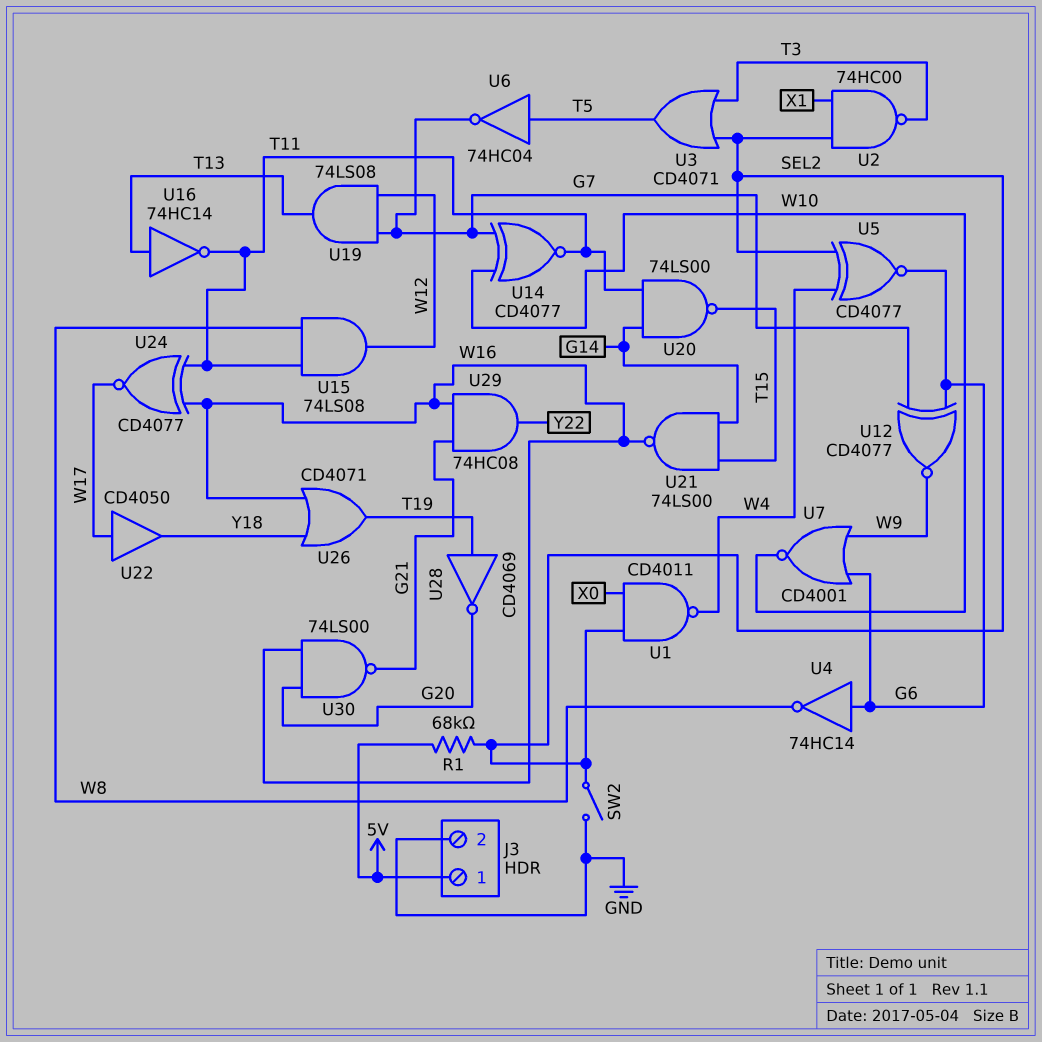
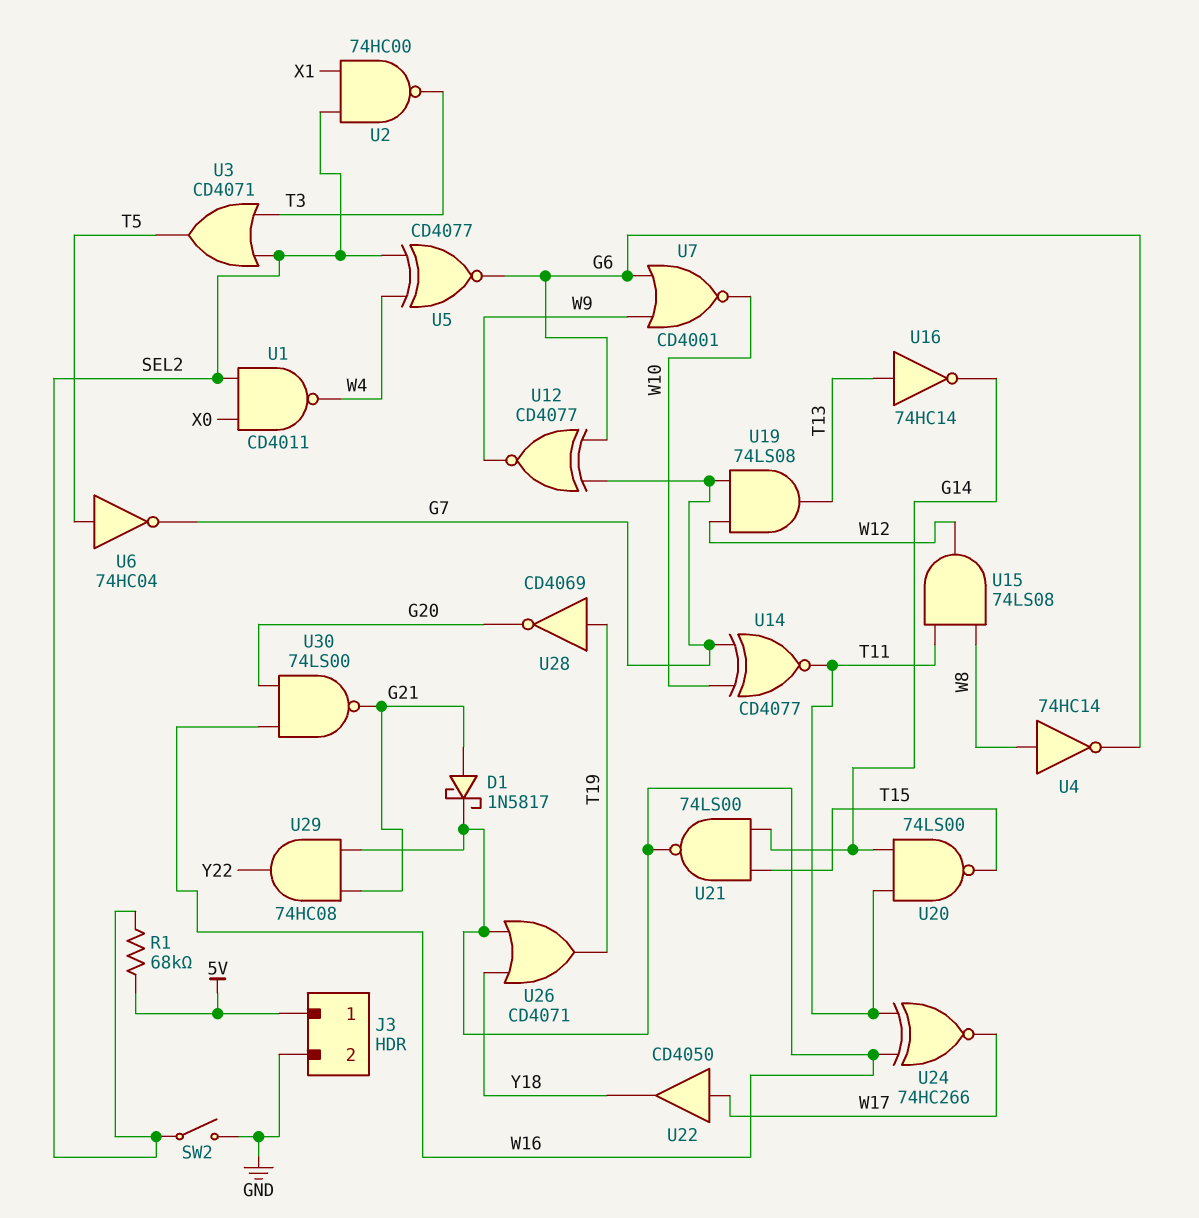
D1: none -> schottky 1N5817 (A G21, K W16)
U4: NOT 74HC14 (in G6, out W8) -> NOT 74HC14 (in W8, out G6)
U16: NOT 74HC14 (in T13, out T11) -> NOT 74HC14 (in T13, out G14)
U24: XNOR CD4077 (in T11, in W16, out W17) -> XNOR 74HC266 (in T11, in W16, out W17)

